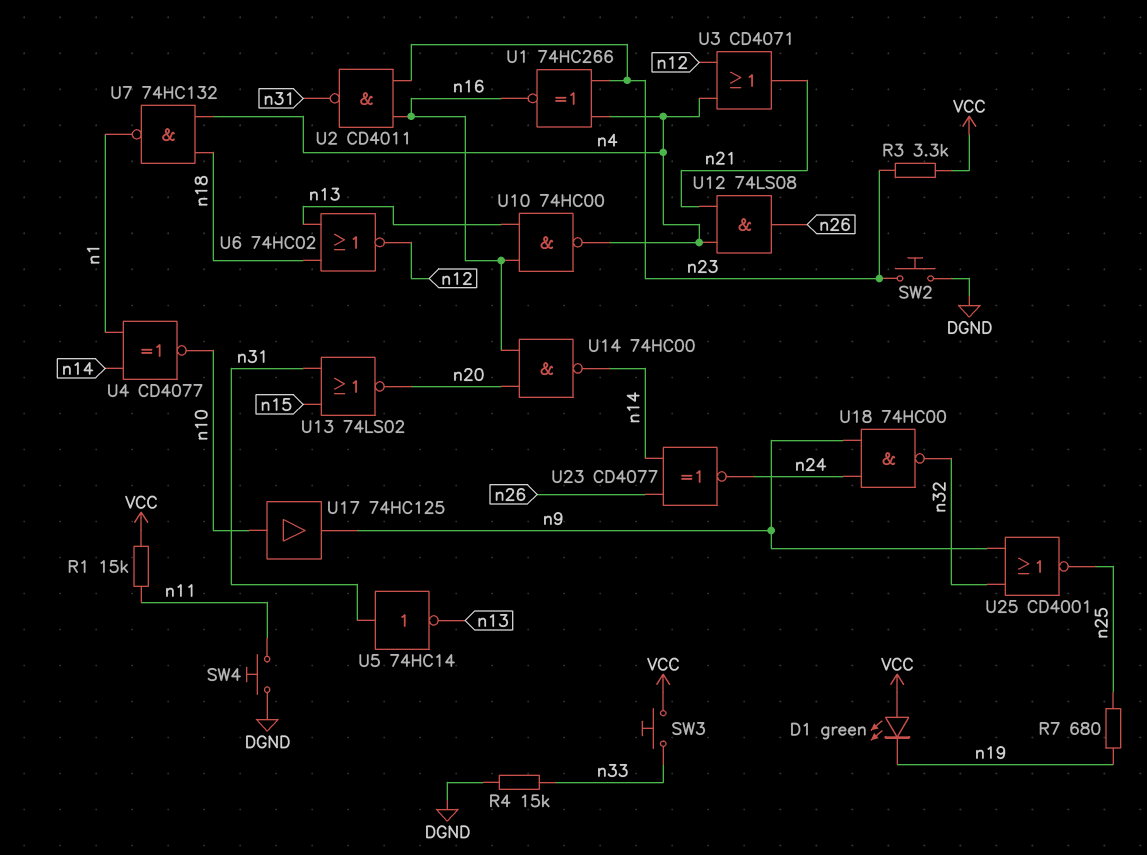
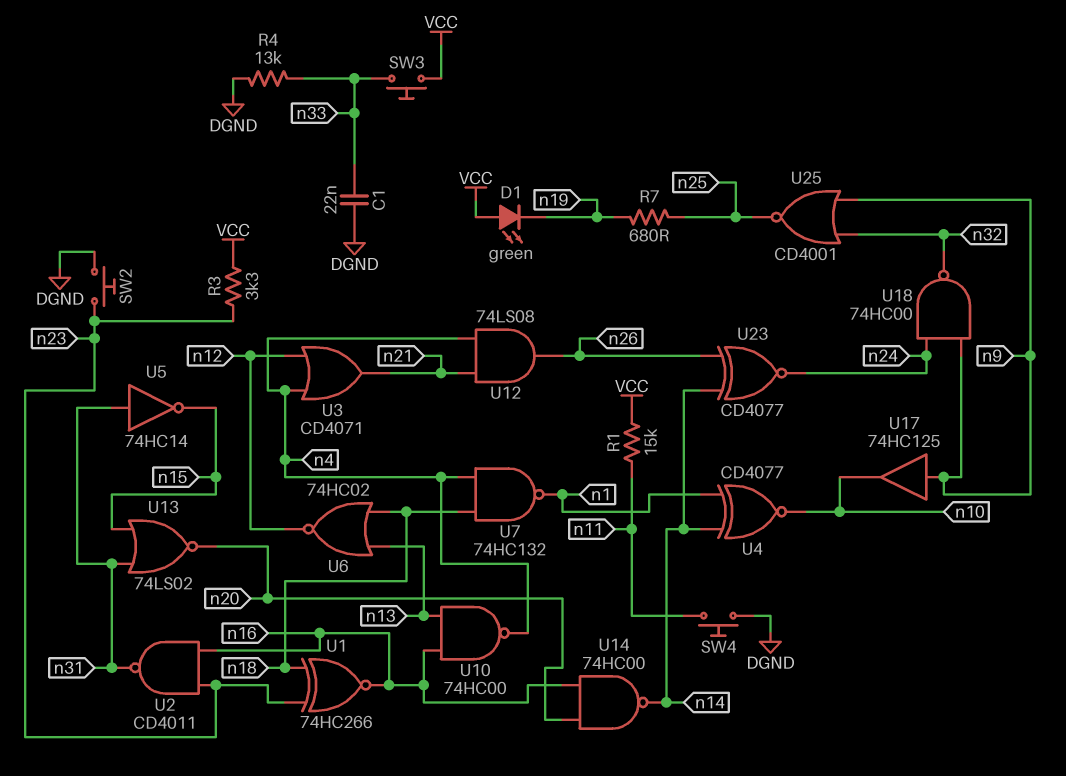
C1: none -> 22nF (DGND, n33)
R4: 15k (DGND, n33) -> 13k (DGND, n33)
U1: XNOR 74HC266 (in n4, in n23, out n16) -> XNOR 74HC266 (in n18, in n23, out n16)
U5: NOT 74HC14 (in n31, out n13) -> NOT 74HC14 (in n31, out n15)
U17: buffer 74HC125 (in n10, out n9) -> buffer 74HC125 (in n9, out n10)

